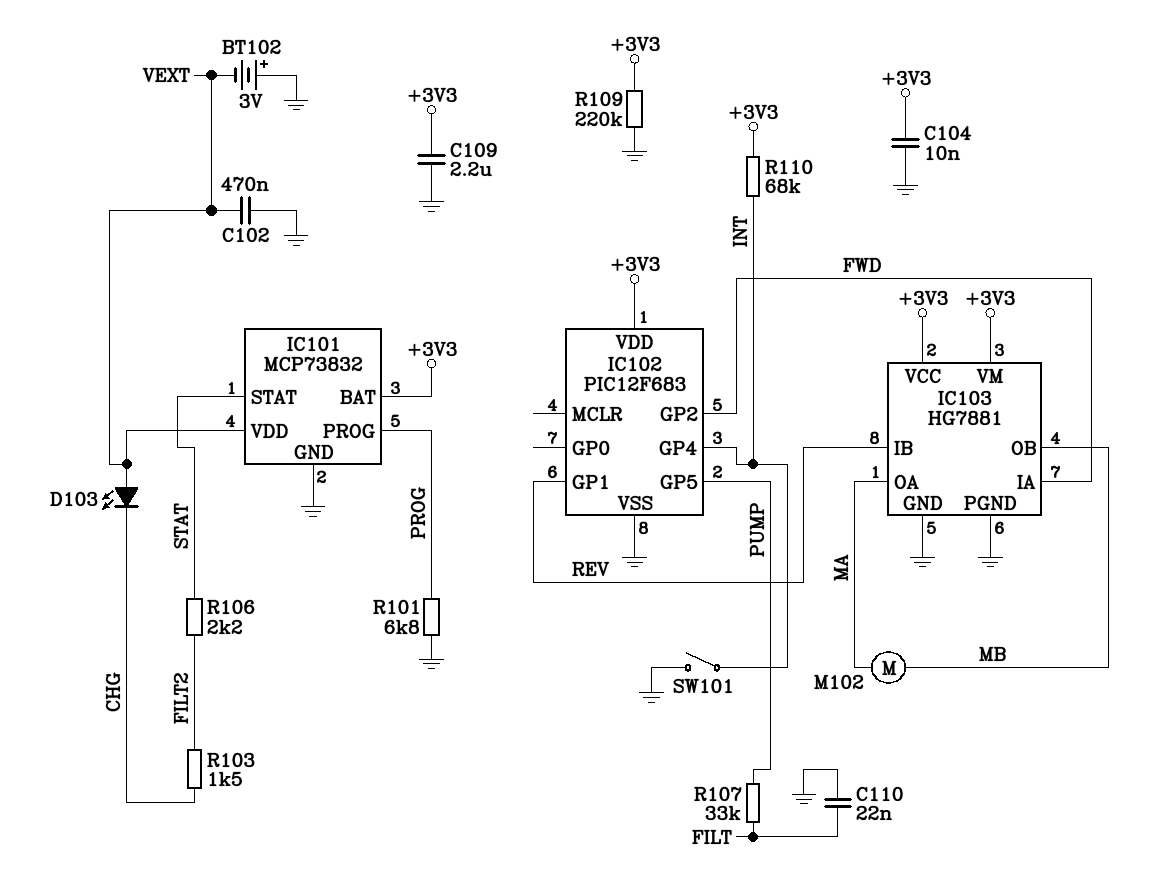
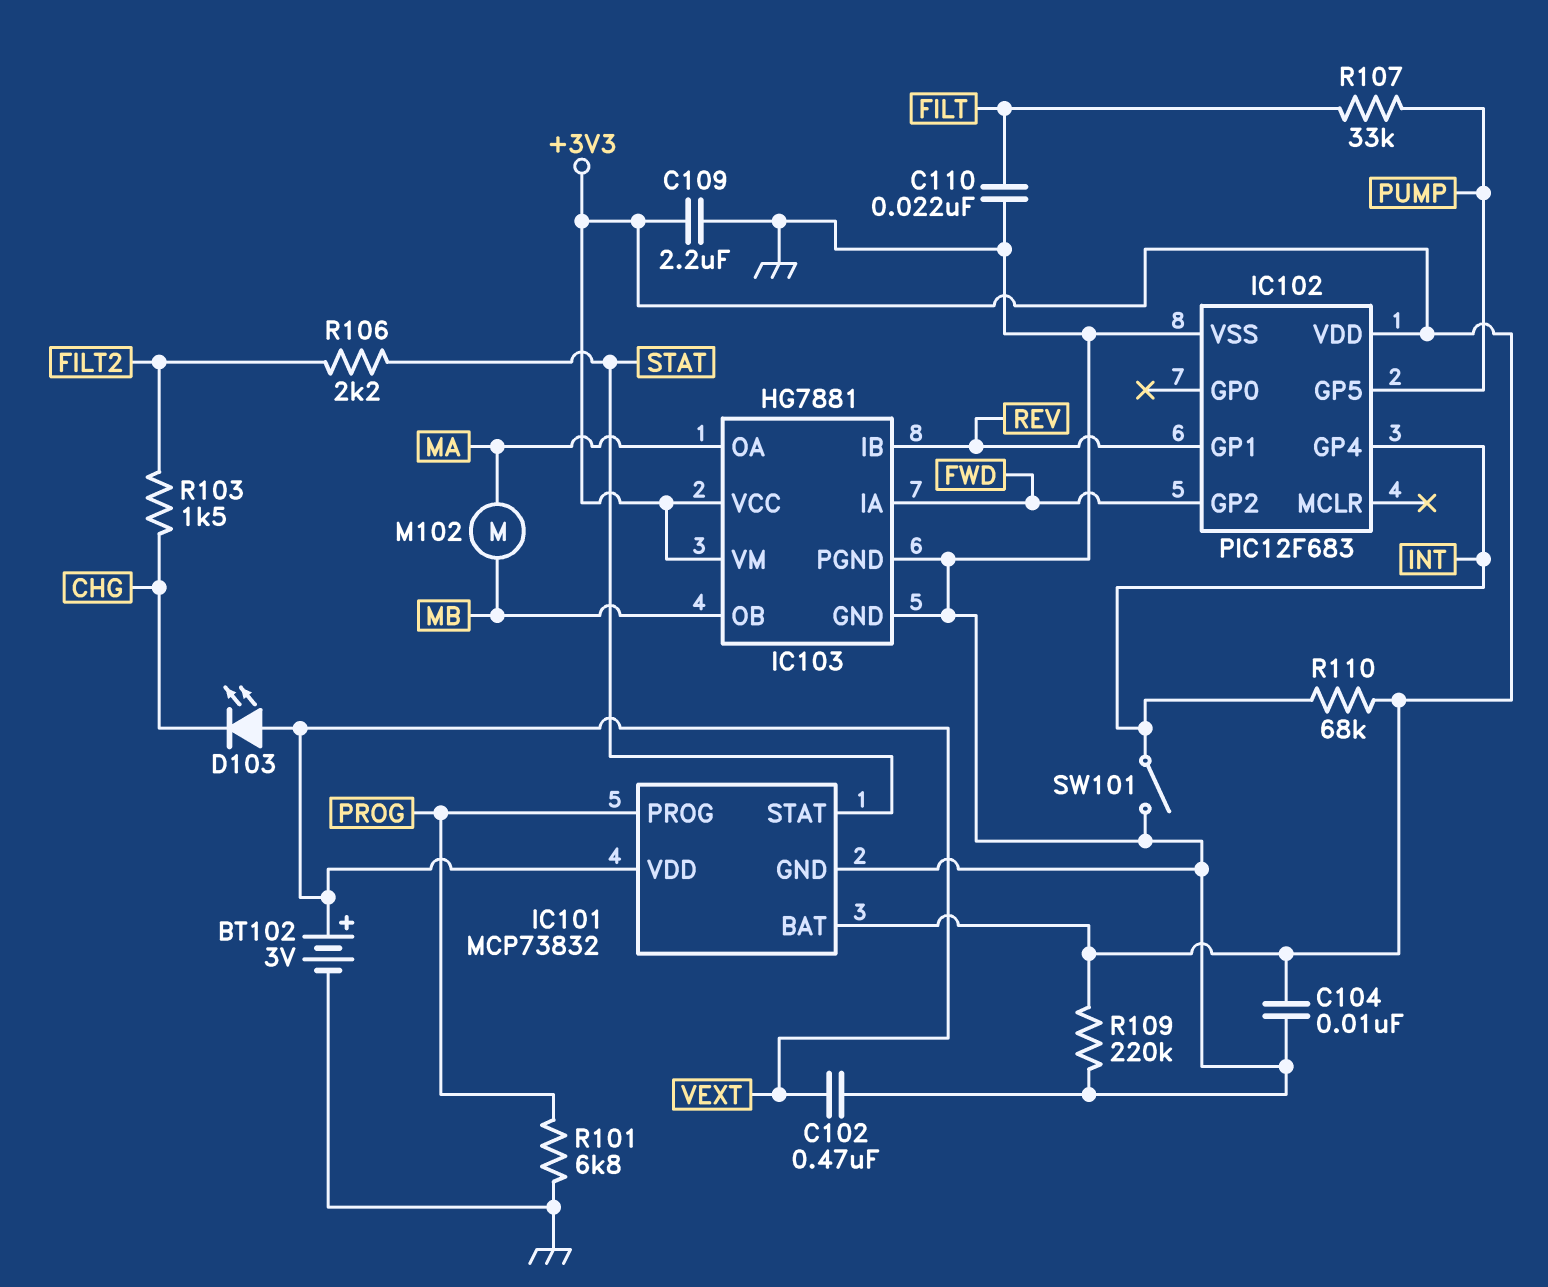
BT102: 3V (plus GND, minus VEXT) -> 3V (plus VEXT, minus GND)

